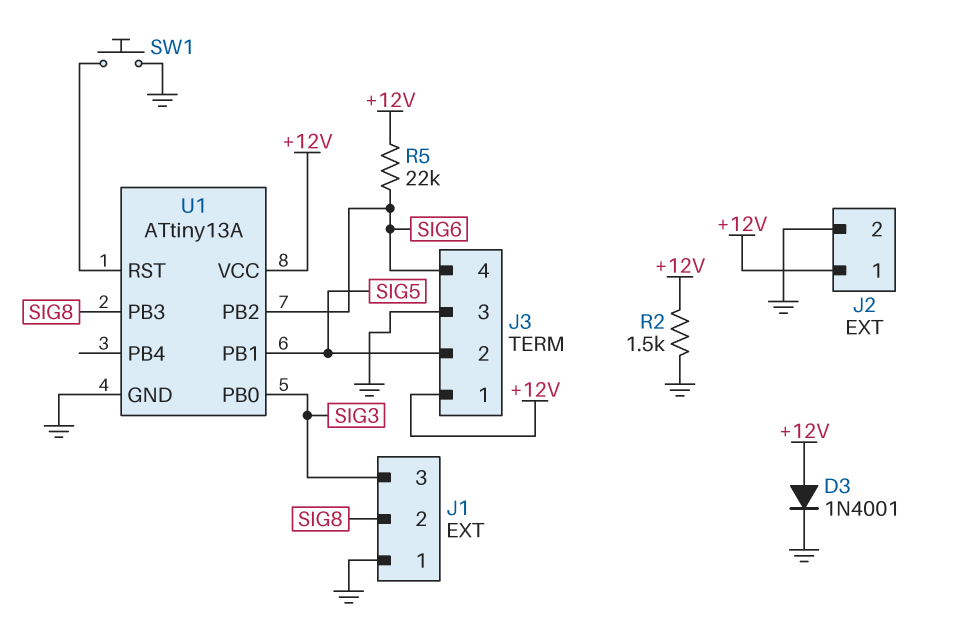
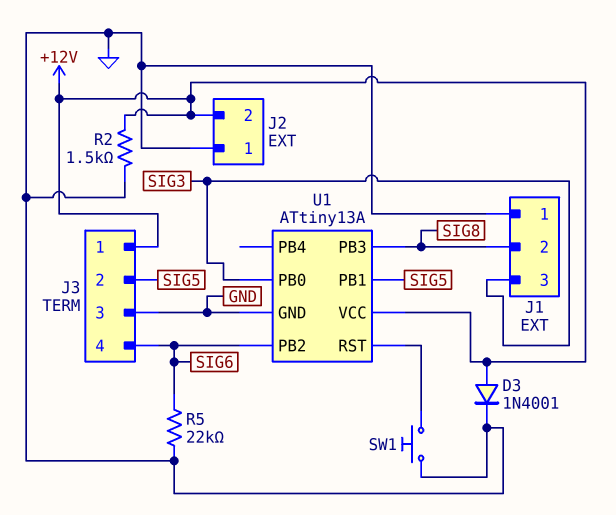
J2 pin 1: +12V -> GND
J2 pin 2: GND -> +12V
R5: 22k (+12V, SIG6) -> 22k (GND, SIG6)

